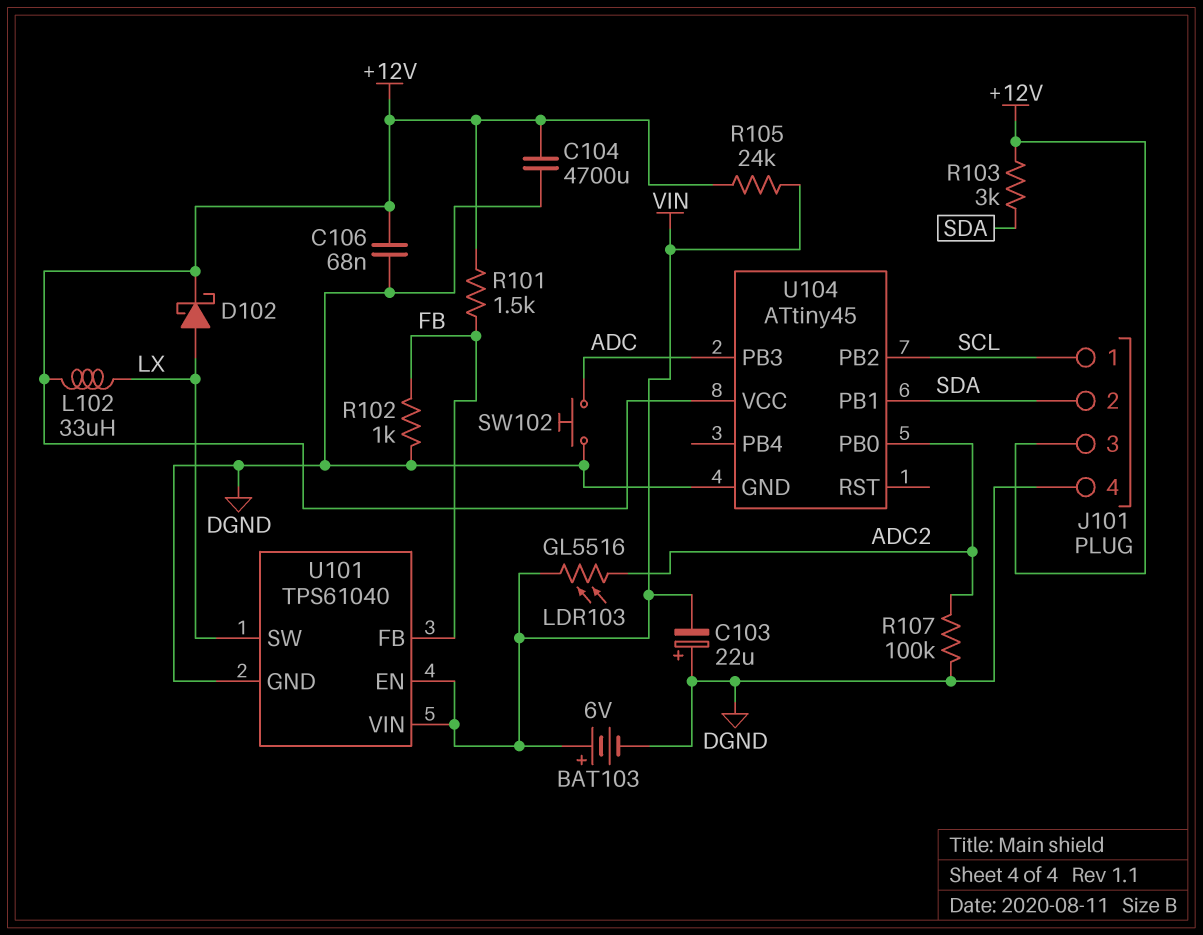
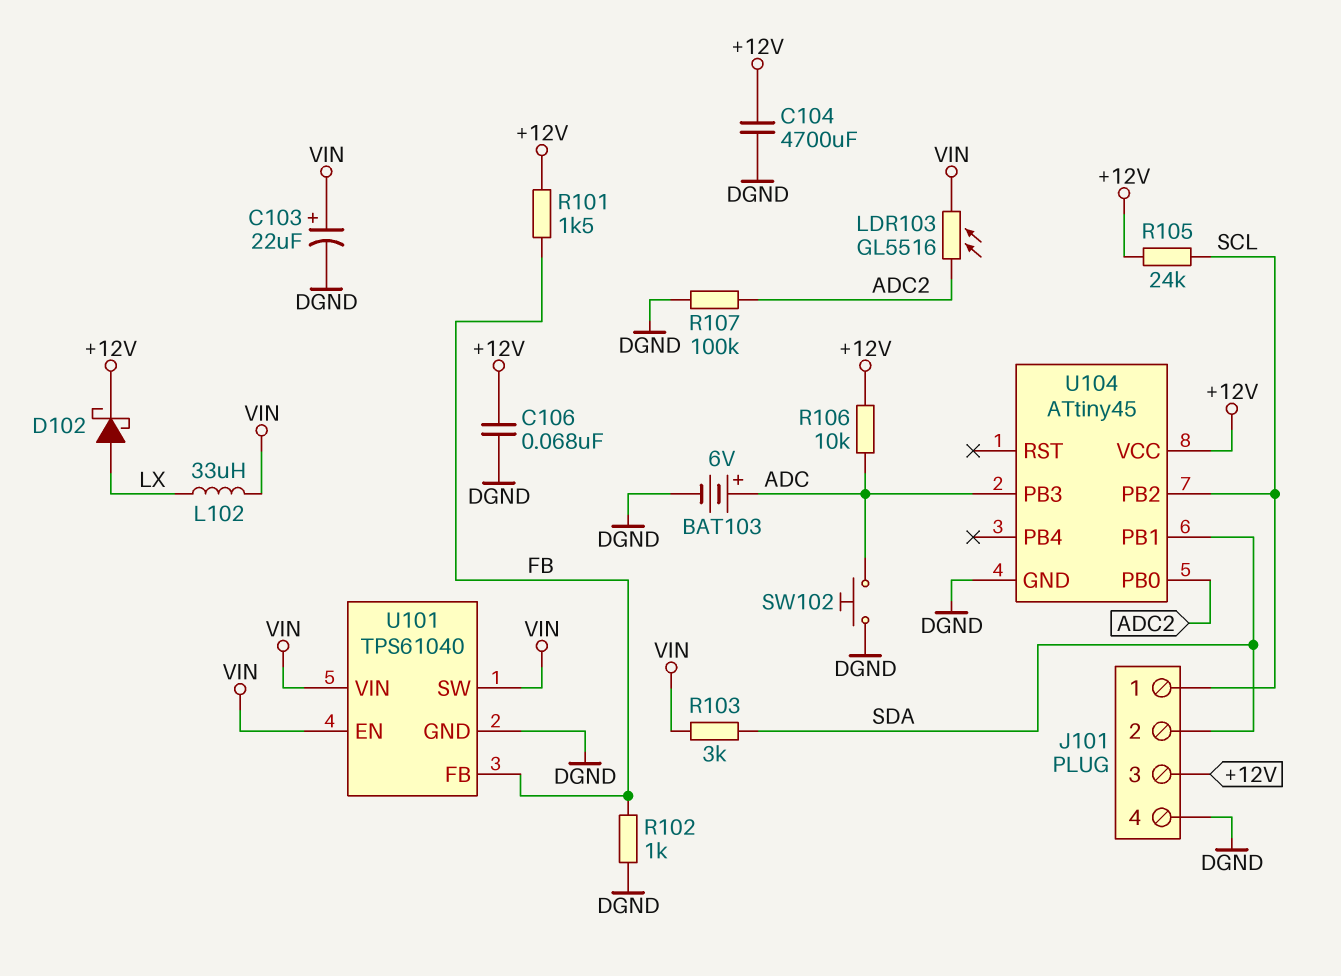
BAT103: 6V (plus VIN, minus DGND) -> 6V (plus ADC, minus DGND)
C103: 22uF (plus DGND, minus VIN) -> 22uF (plus VIN, minus DGND)
L102: 33uH (+12V, LX) -> 33uH (LX, VIN)
R103: 3k (+12V, SDA) -> 3k (SDA, VIN)
R105: 24k (+12V, VIN) -> 24k (+12V, SCL)
R106: none -> 10k (+12V, ADC)
U101 pin SW: LX -> VIN

